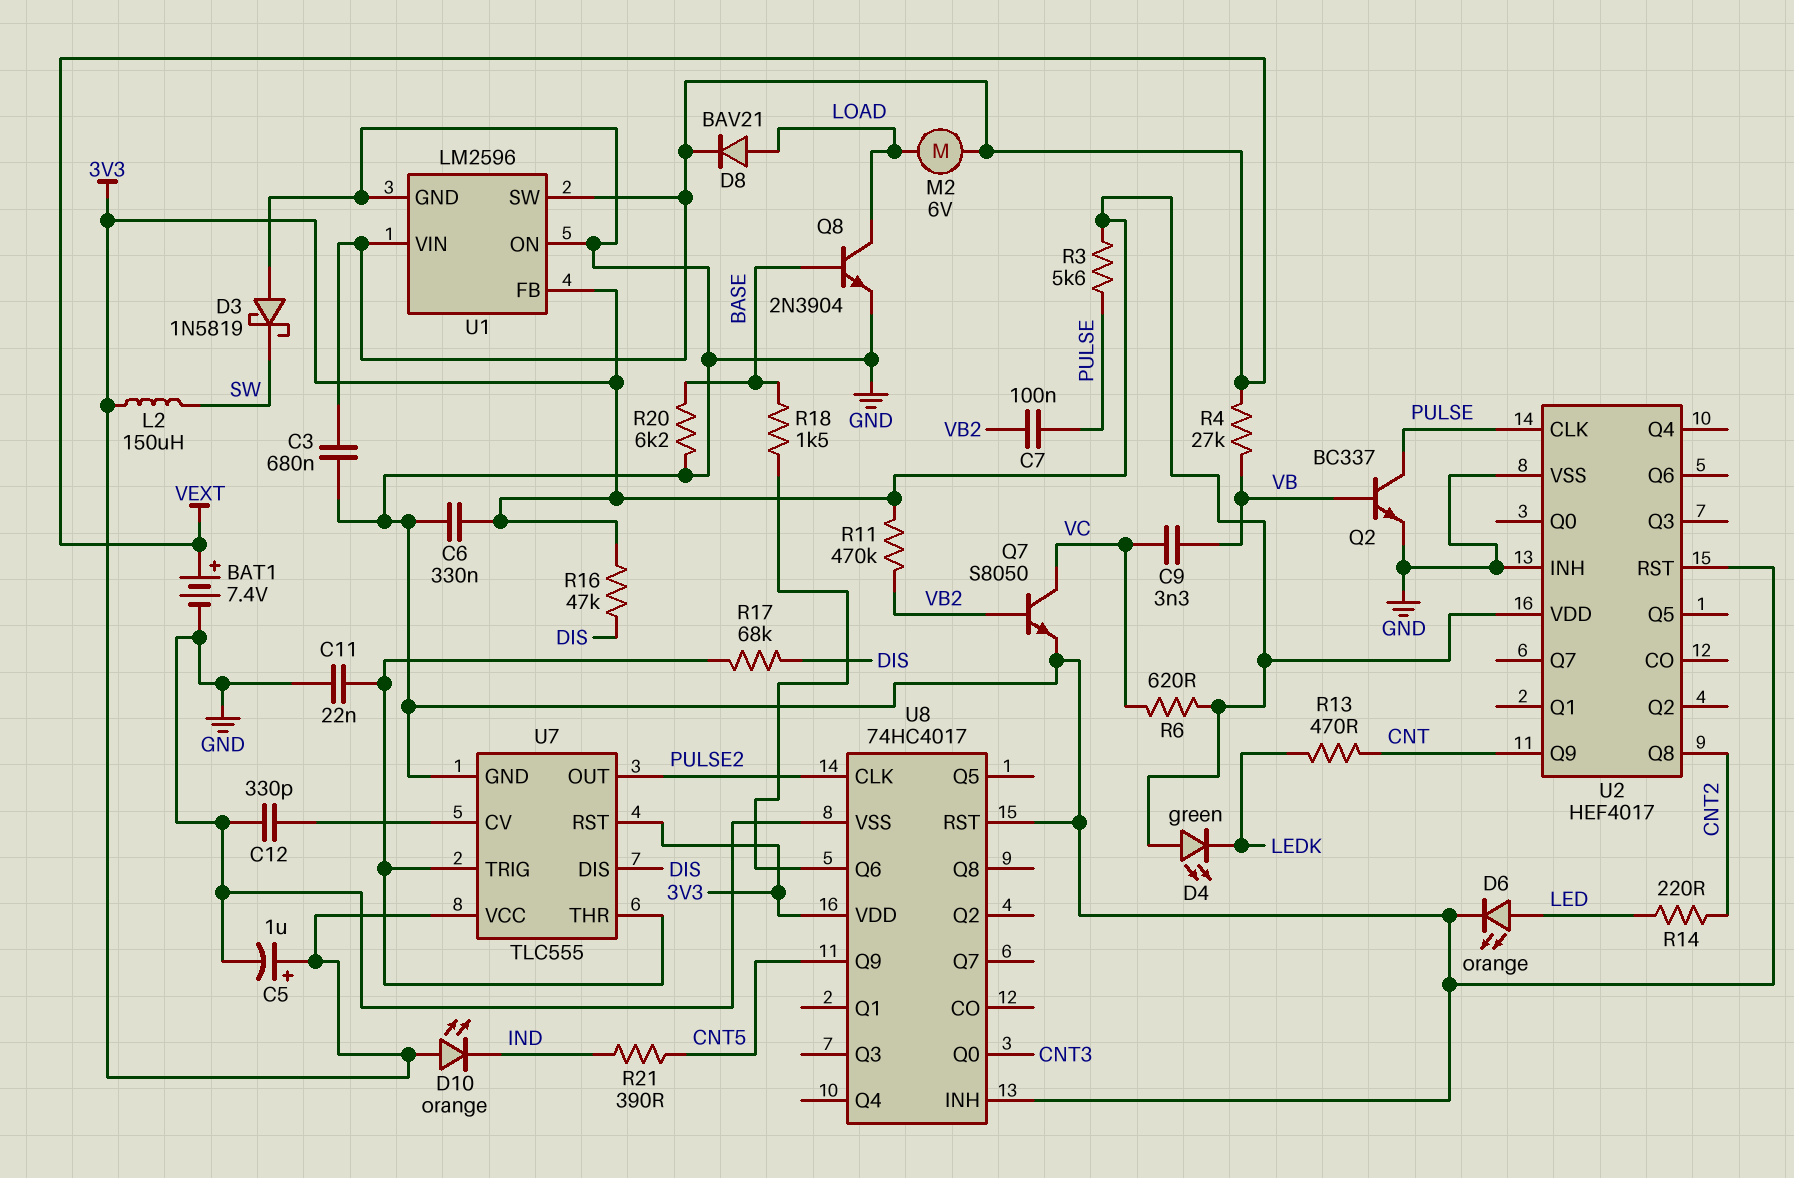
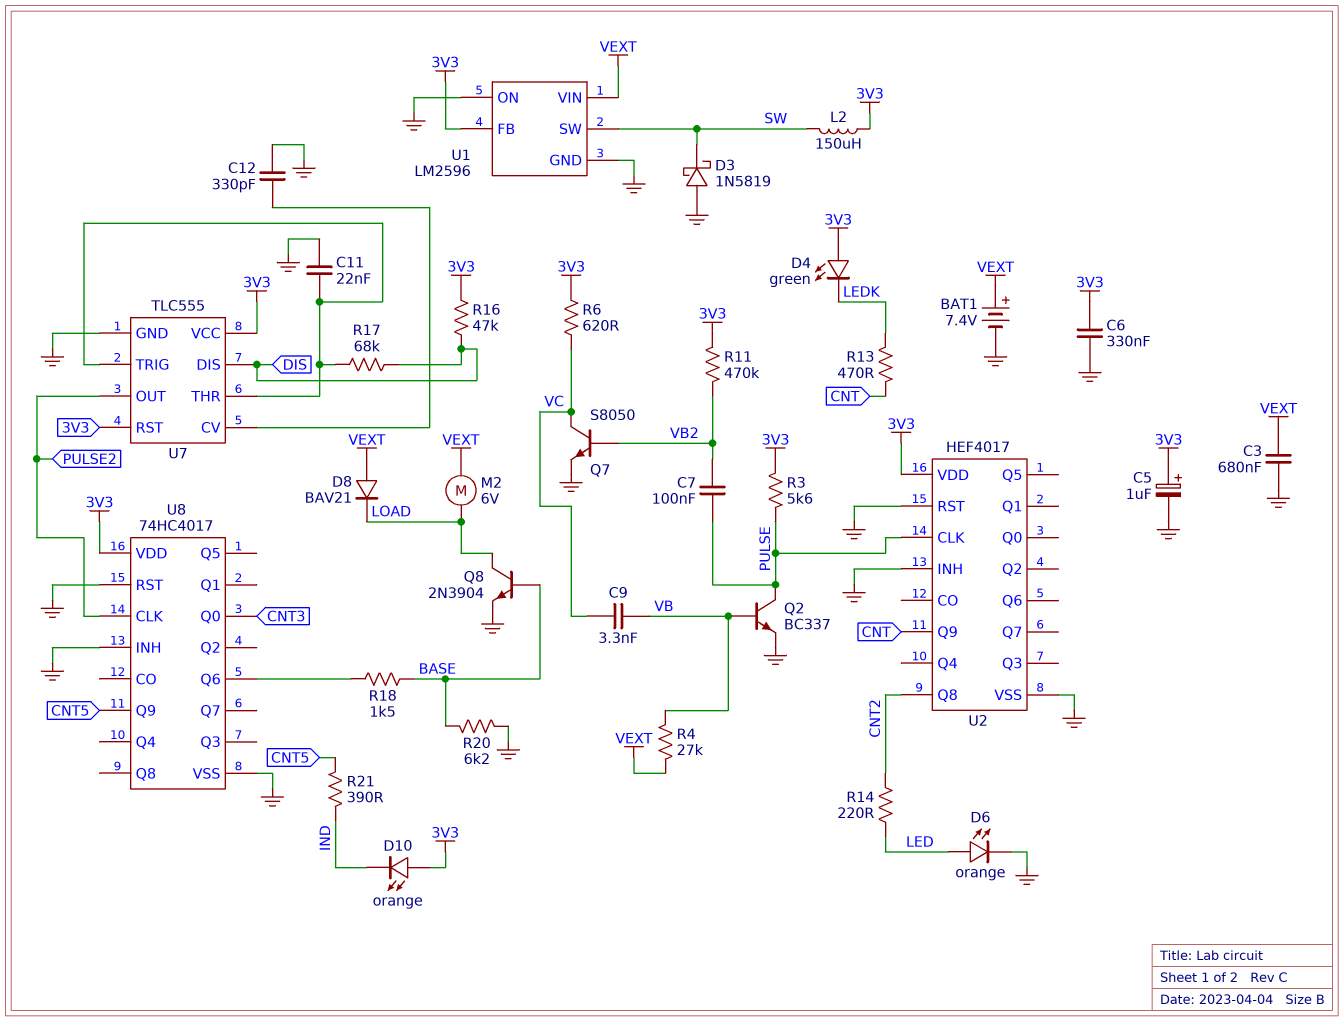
D8: diode BAV21 (A LOAD, K VEXT) -> diode BAV21 (A VEXT, K LOAD)
U1 pin SW: VEXT -> SW

